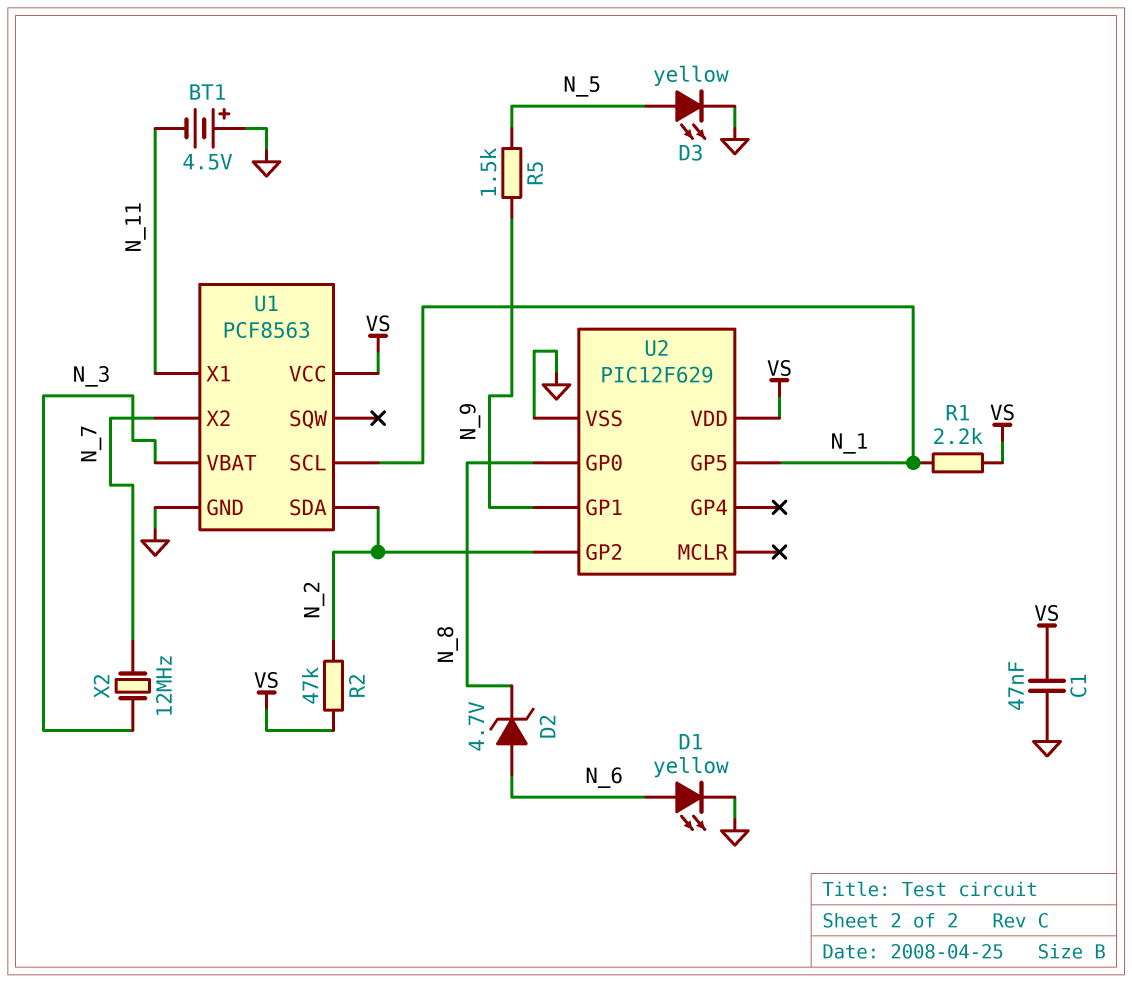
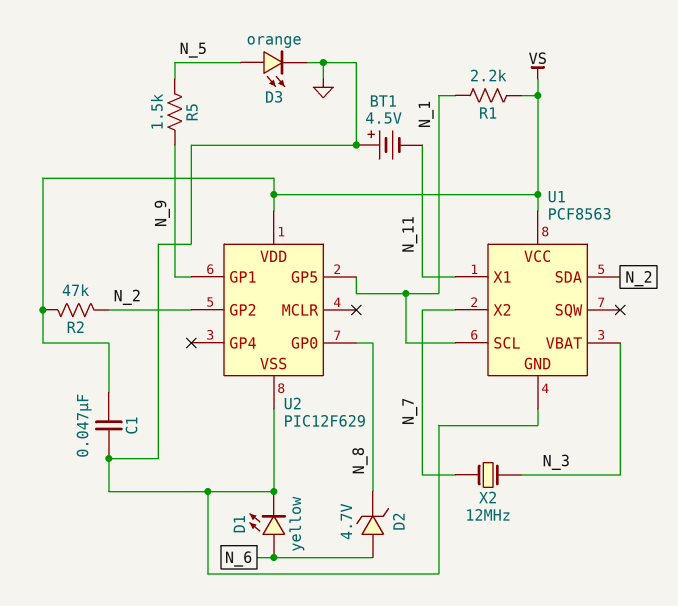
D3: LED yellow (A N_5, K GND) -> LED orange (A N_5, K GND)

